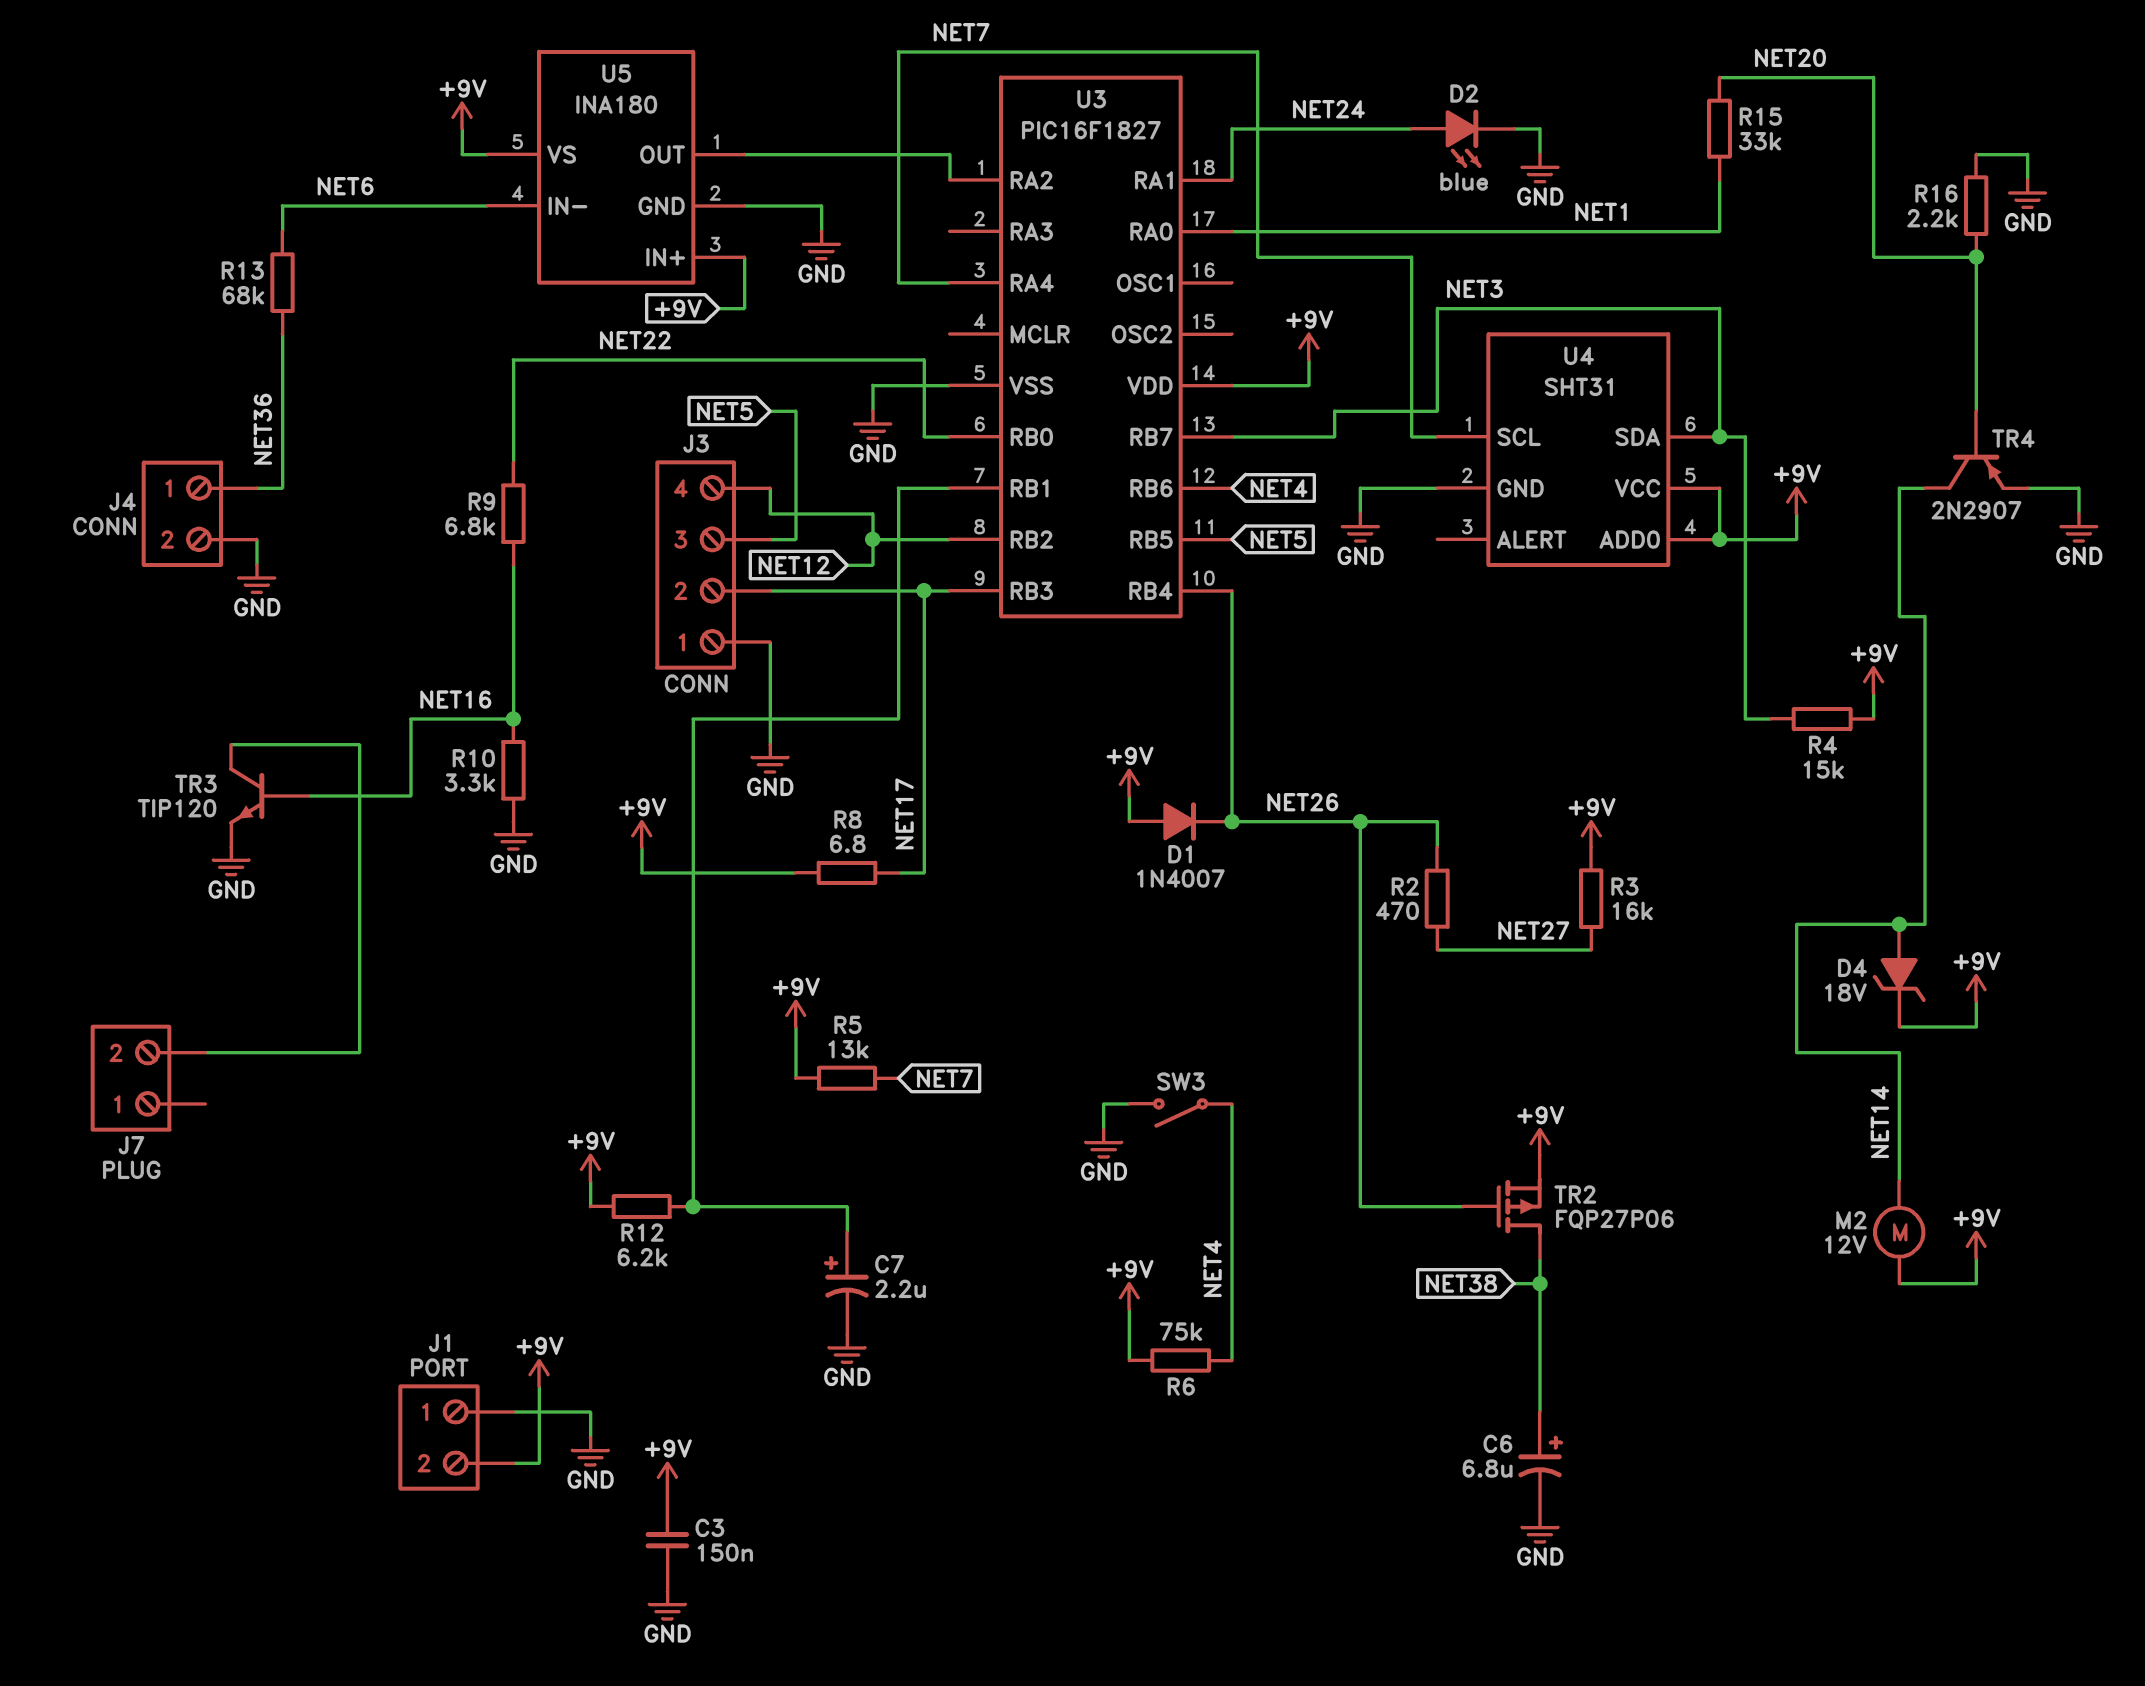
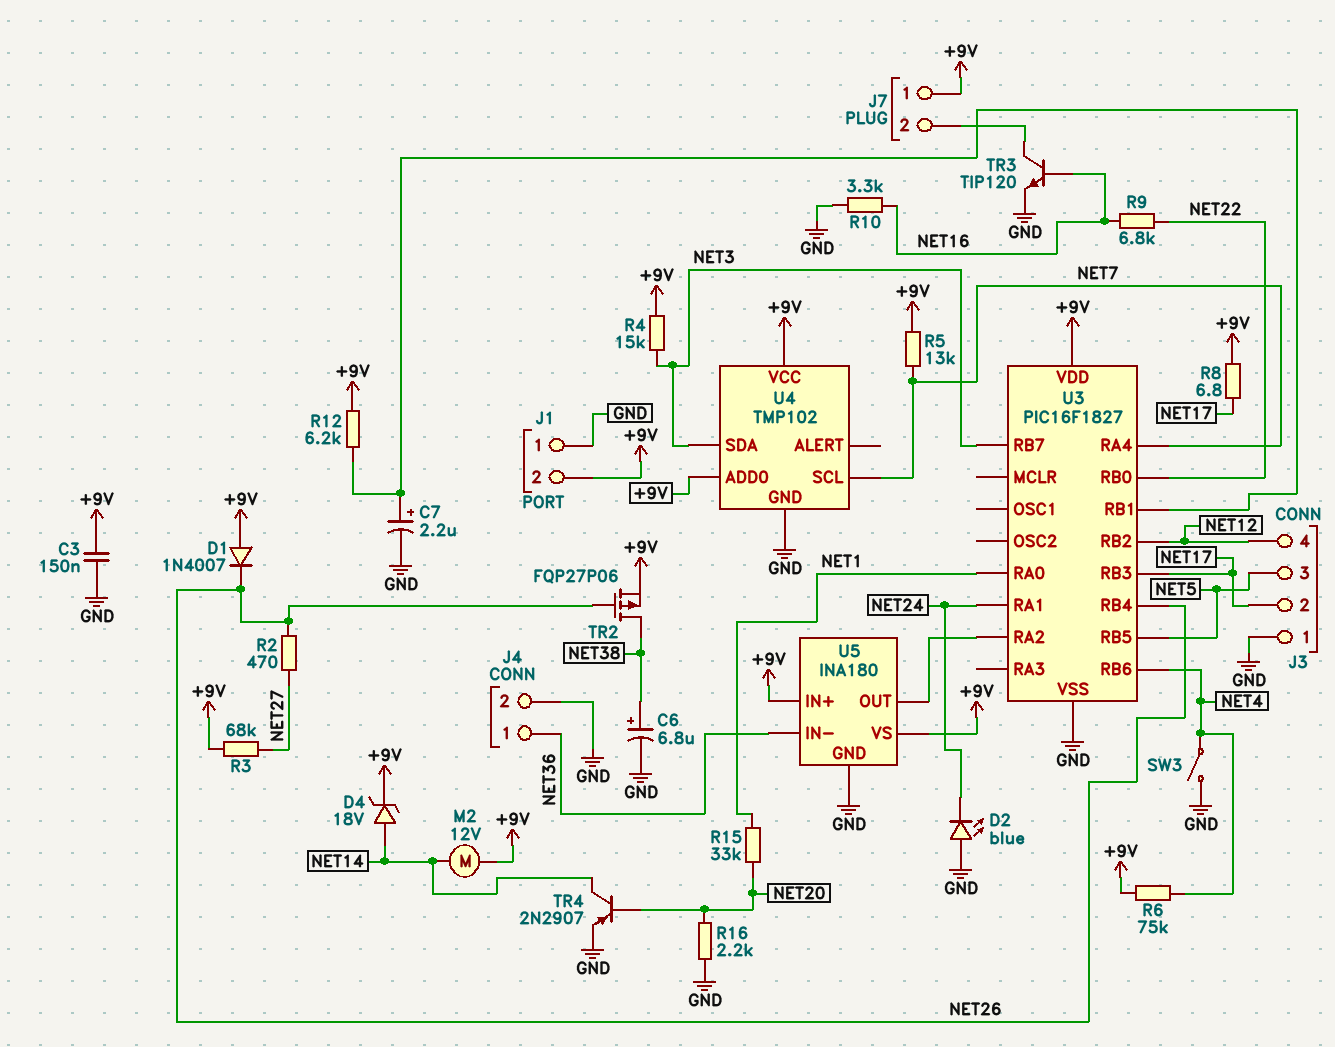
D2: LED blue (A NET24, K GND) -> LED blue (A GND, K NET24)
J7 pin 1: none -> +9V
R3: 16k (+9V, NET27) -> 68k (+9V, NET27)
R13: 68k (NET6, NET36) -> none
U4: SHT31 -> TMP102
U5 pin IN-: NET6 -> NET36

